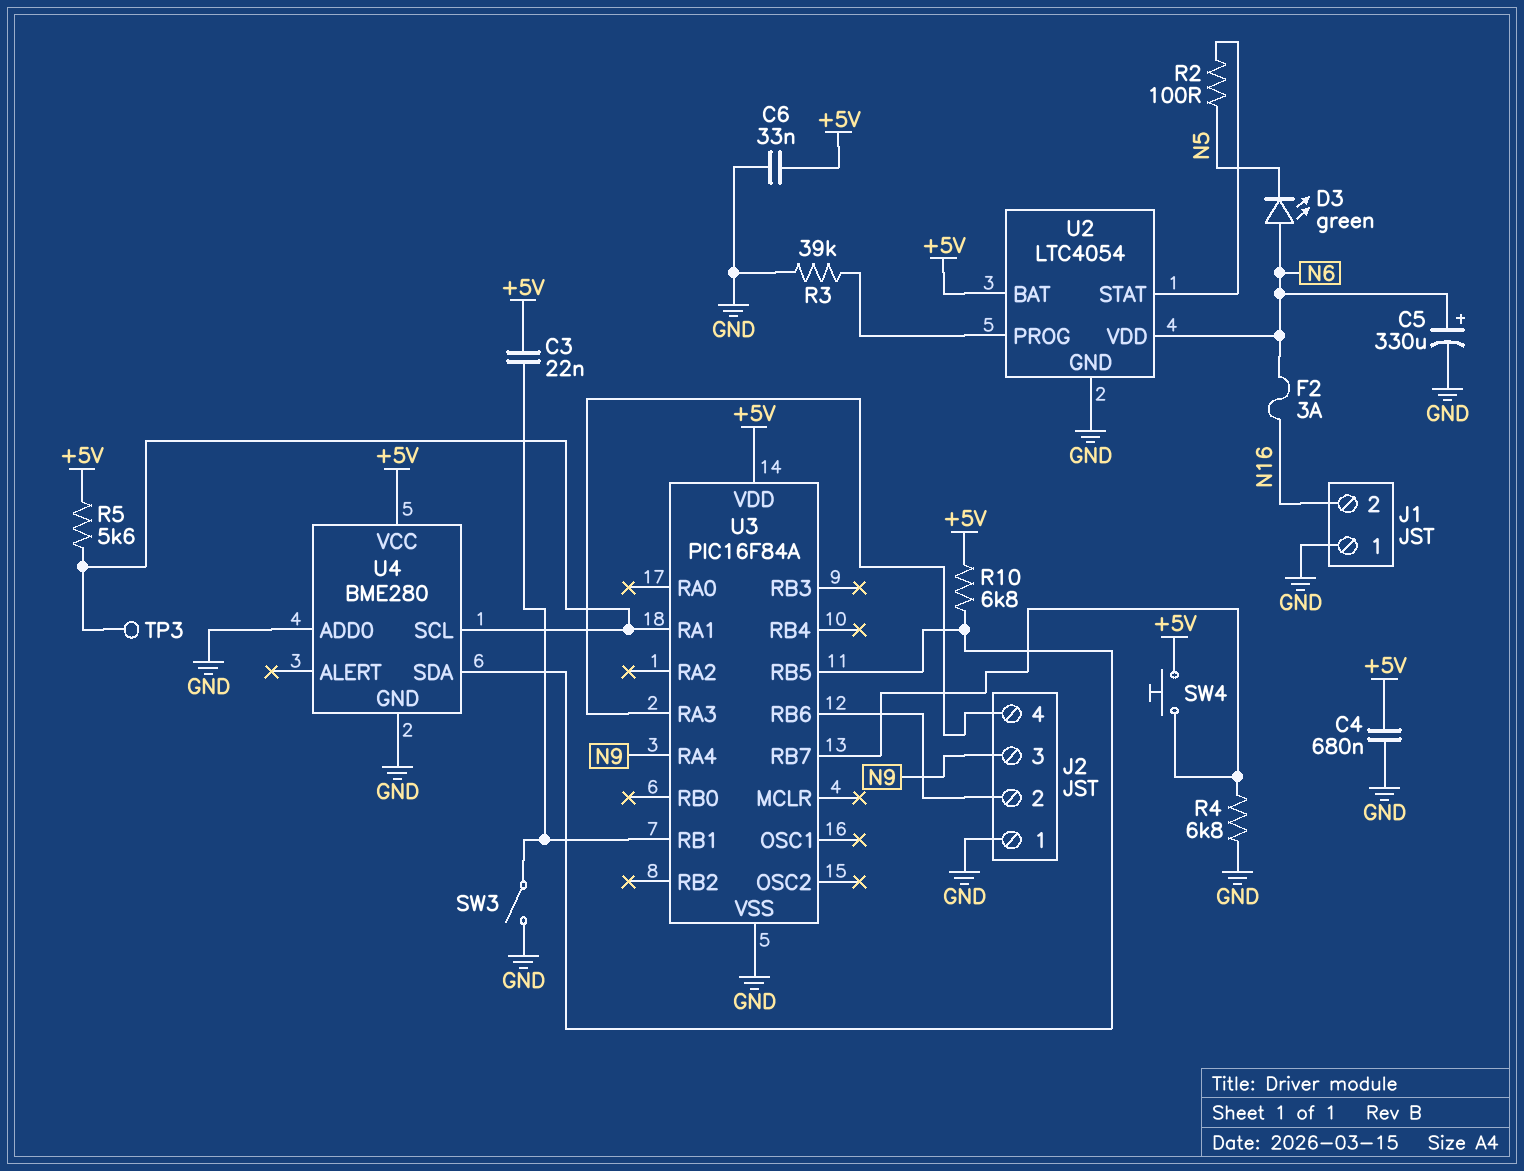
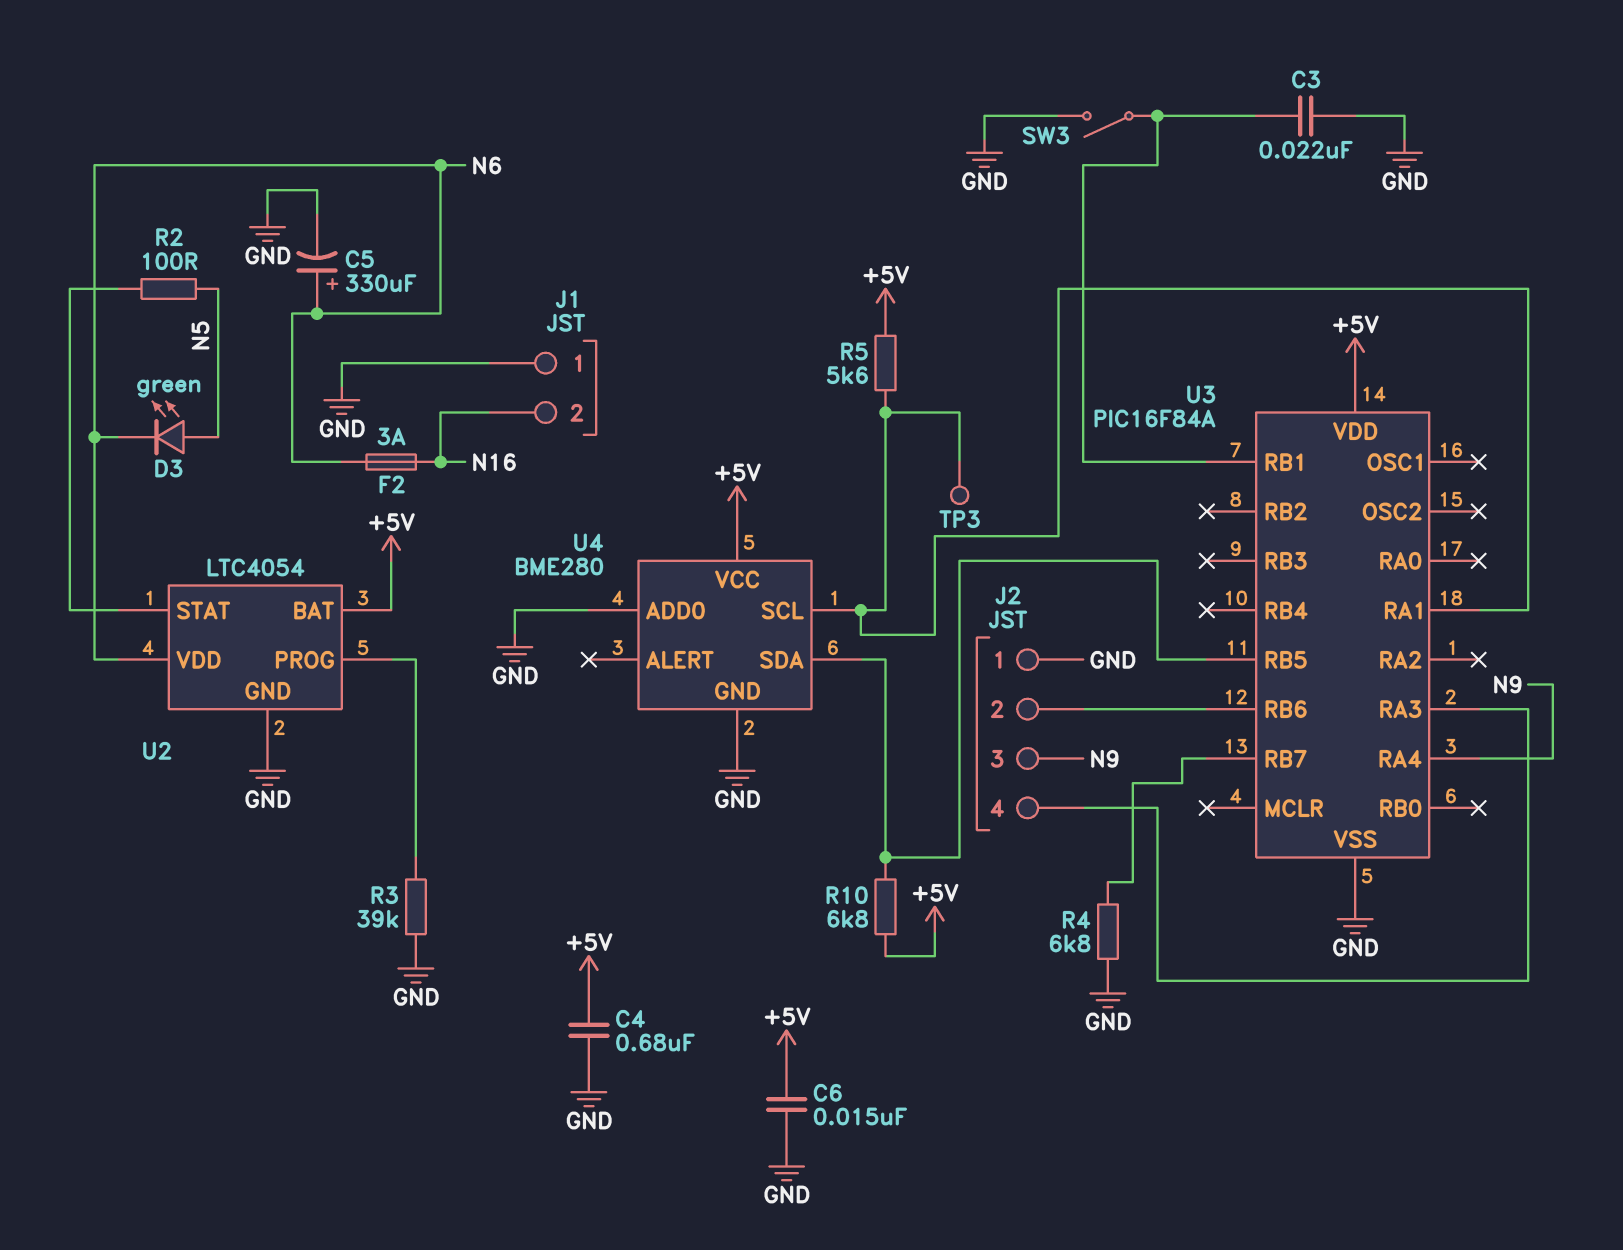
C3: 22nF (+5V, U3/RB1) -> 22nF (GND, U3/RB1)
C6: 33nF (+5V, GND) -> 15nF (+5V, GND)
D3: LED green (A N6, K N5) -> LED green (A N5, K N6)
SW4: button (+5V, U3/RB7) -> none

